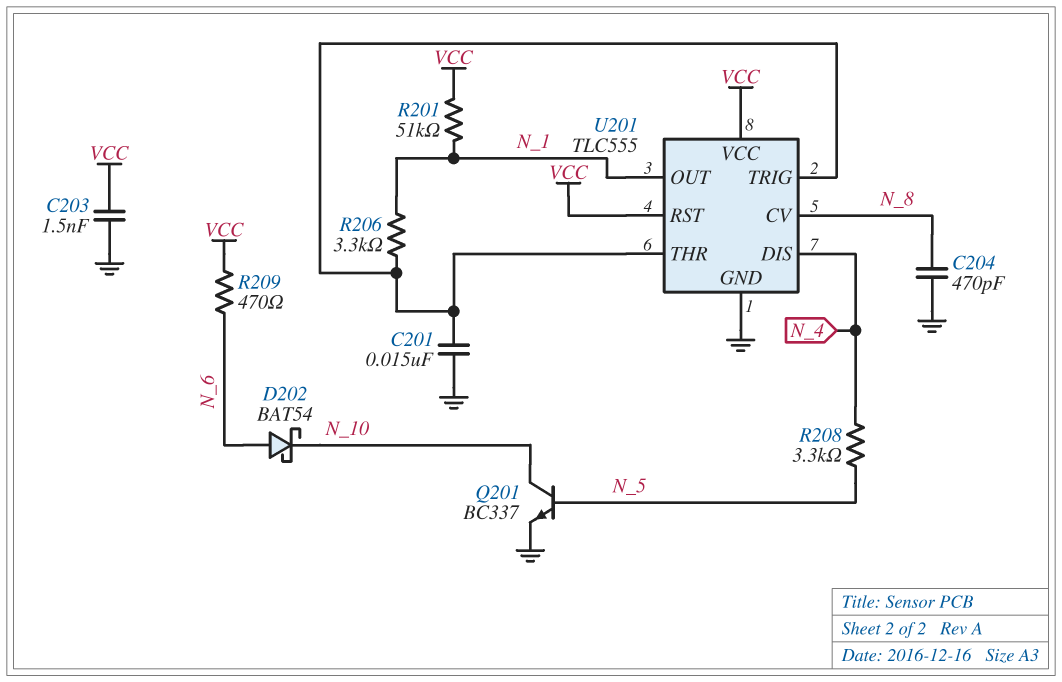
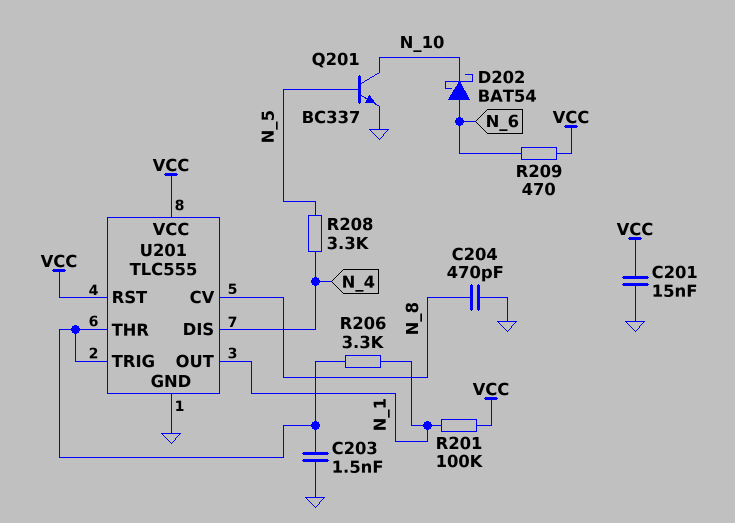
C201: 15nF (GND, U201/THR) -> 15nF (GND, VCC)
C203: 1.5nF (GND, VCC) -> 1.5nF (GND, U201/THR)
R201: 51k (N_1, VCC) -> 100k (N_1, VCC)

